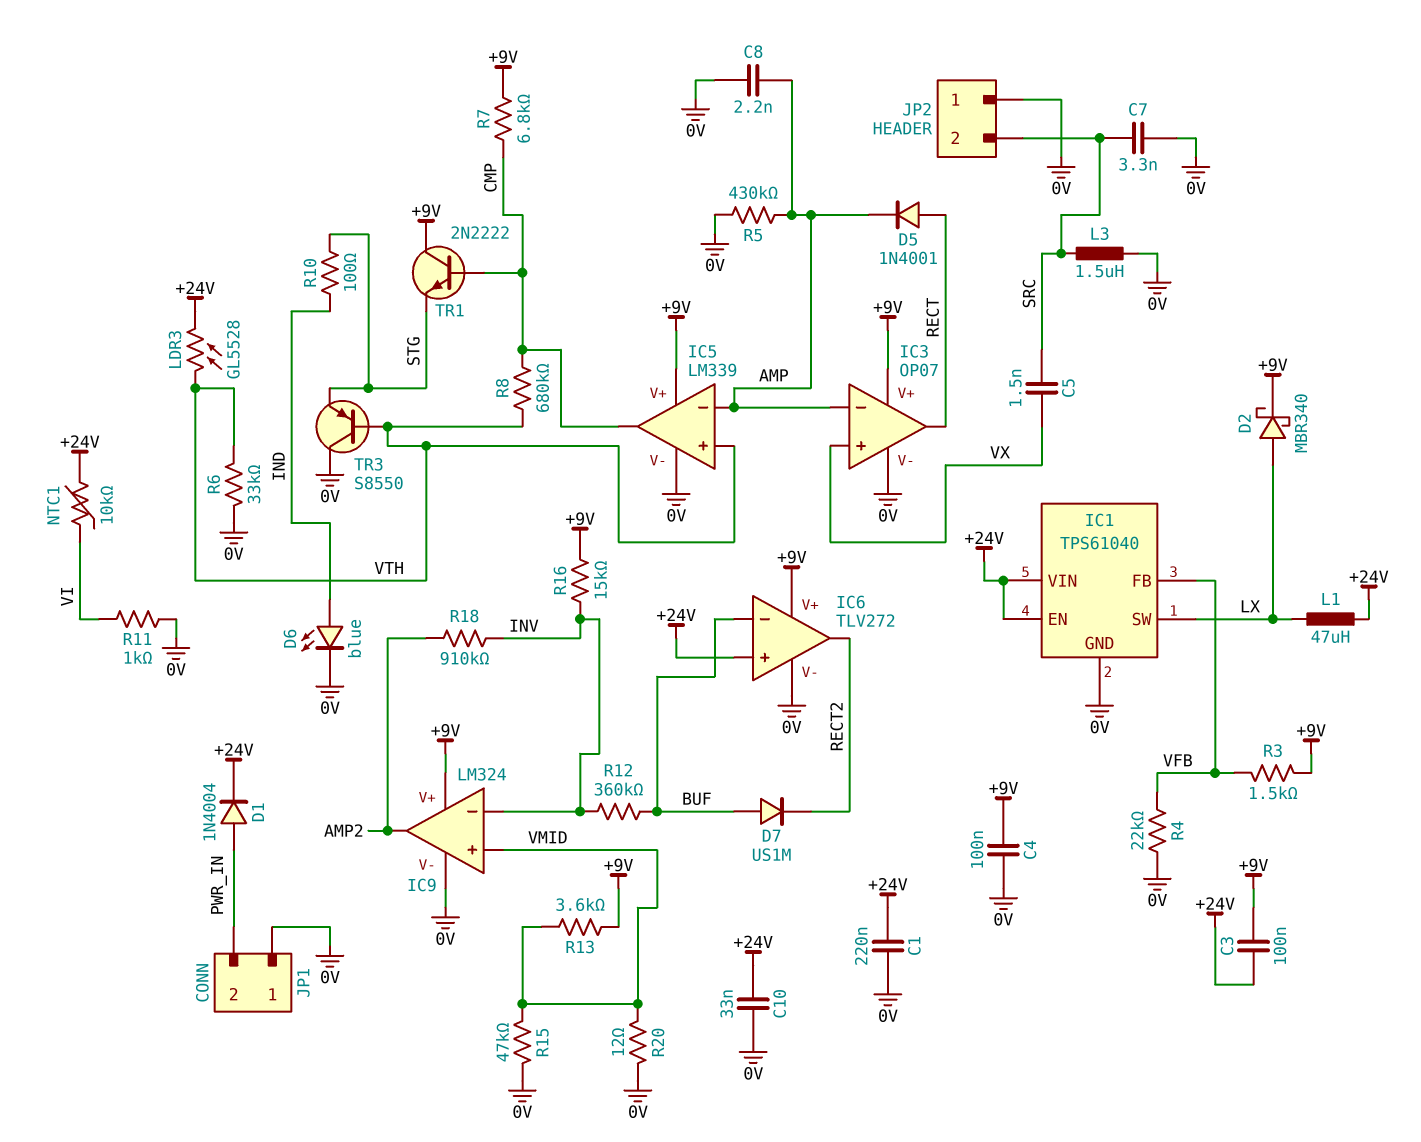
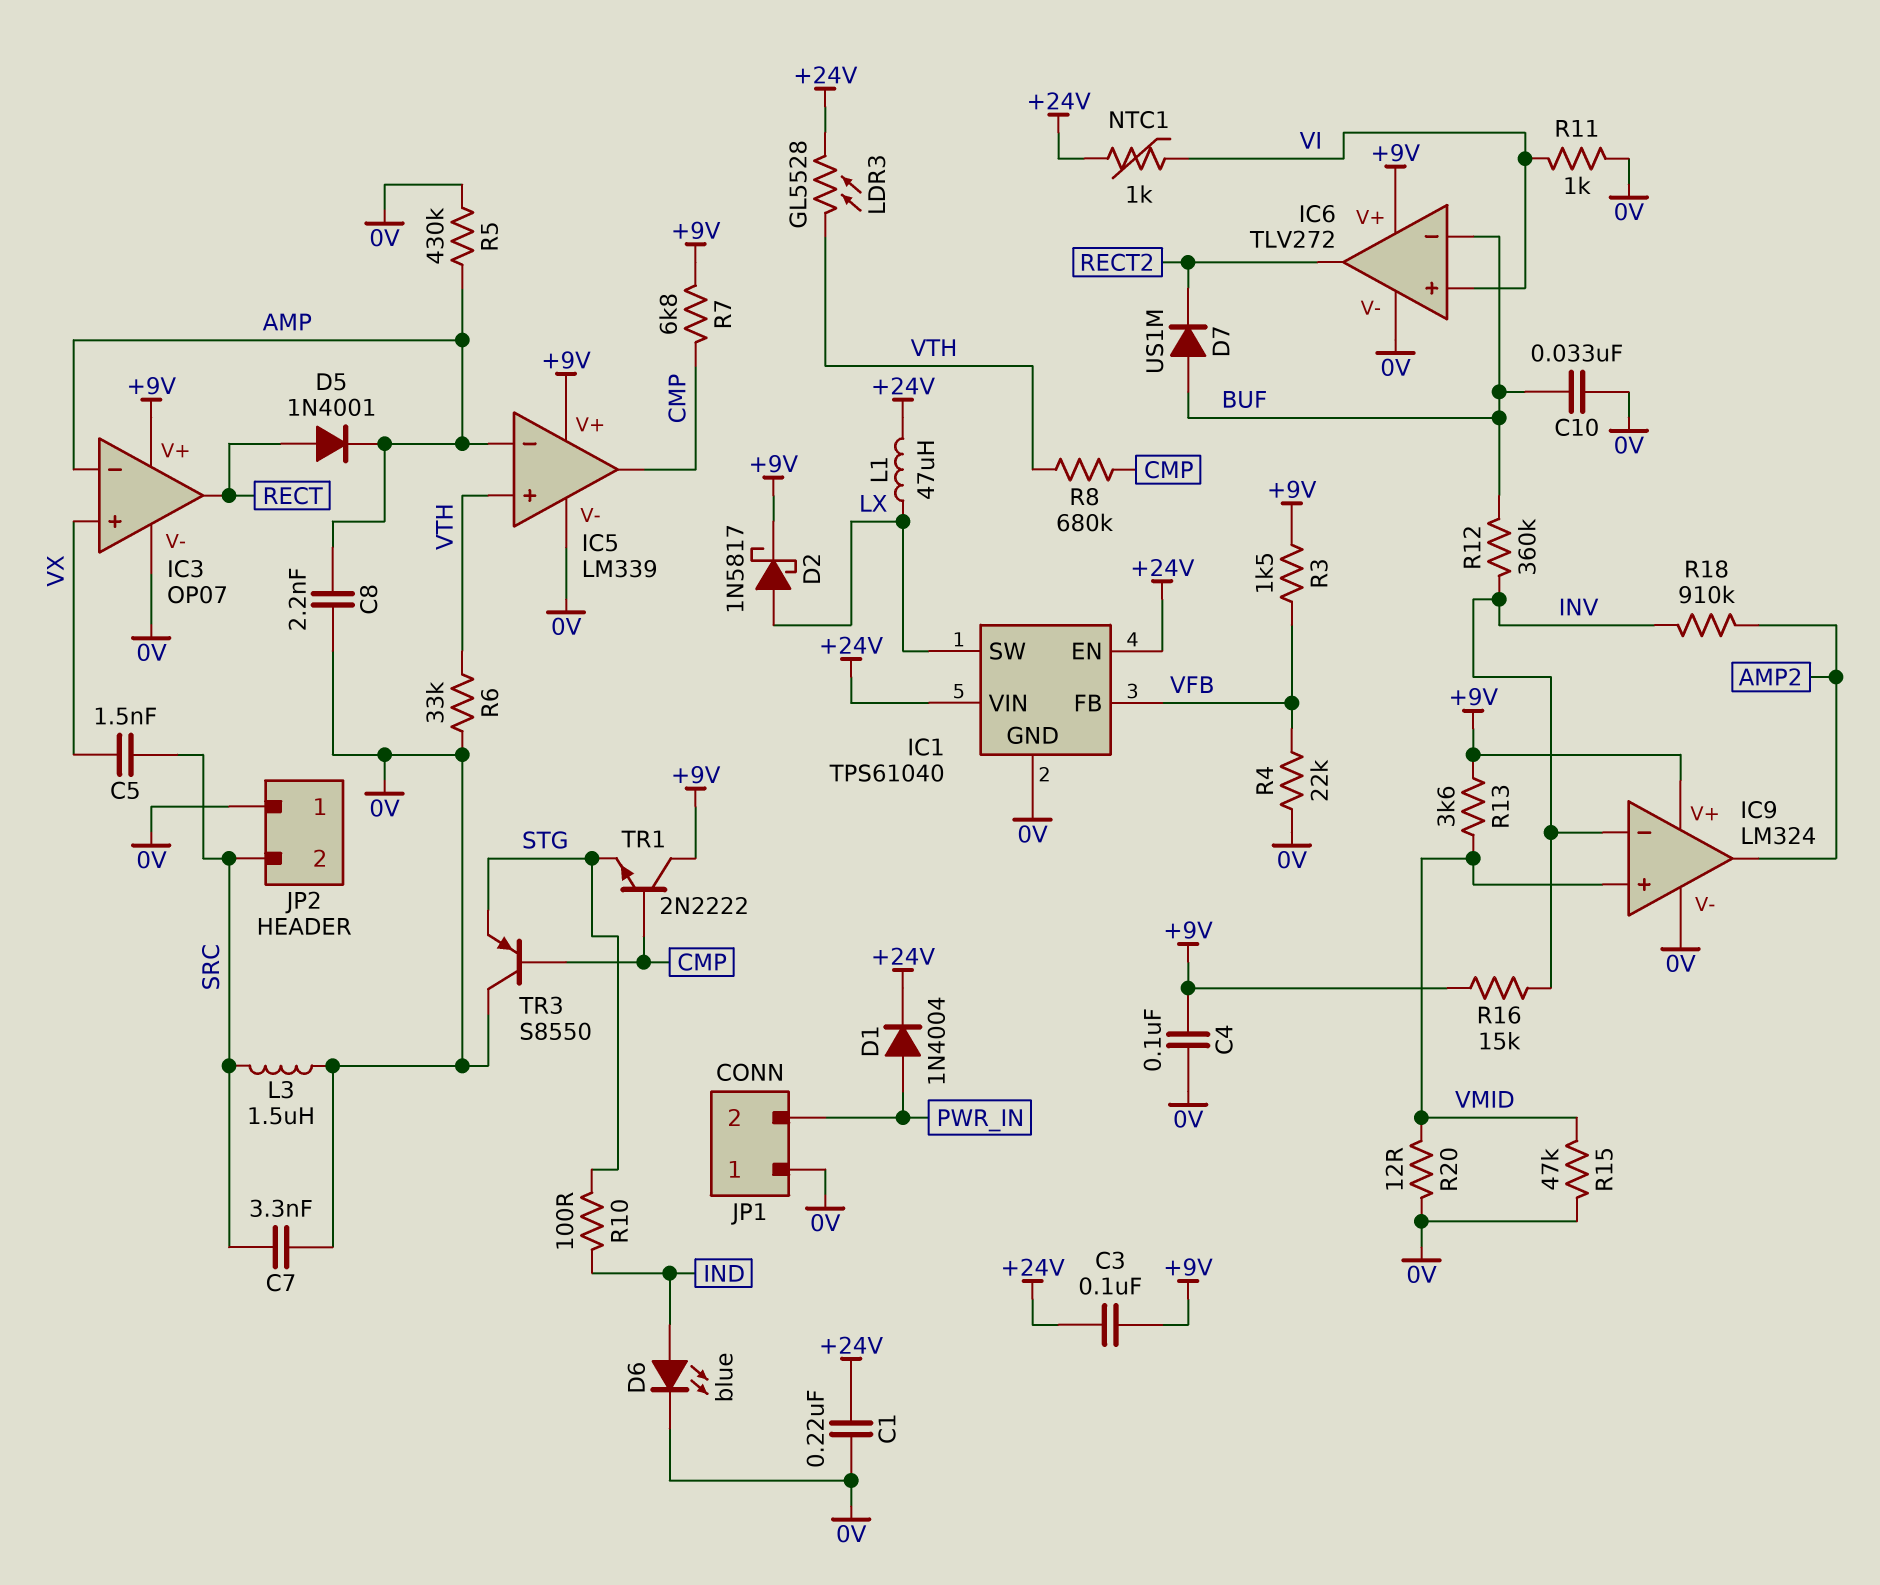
C10: 33nF (+24V, 0V) -> 33nF (0V, BUF)
D2: schottky MBR340 (A LX, K +9V) -> schottky 1N5817 (A LX, K +9V)
IC6 pin in+: +24V -> VI
NTC1: 10k (+24V, VI) -> 1k (+24V, VI)
TR3: PNP S8550 (B VTH, C 0V, E STG) -> PNP S8550 (B CMP, C 0V, E STG)

